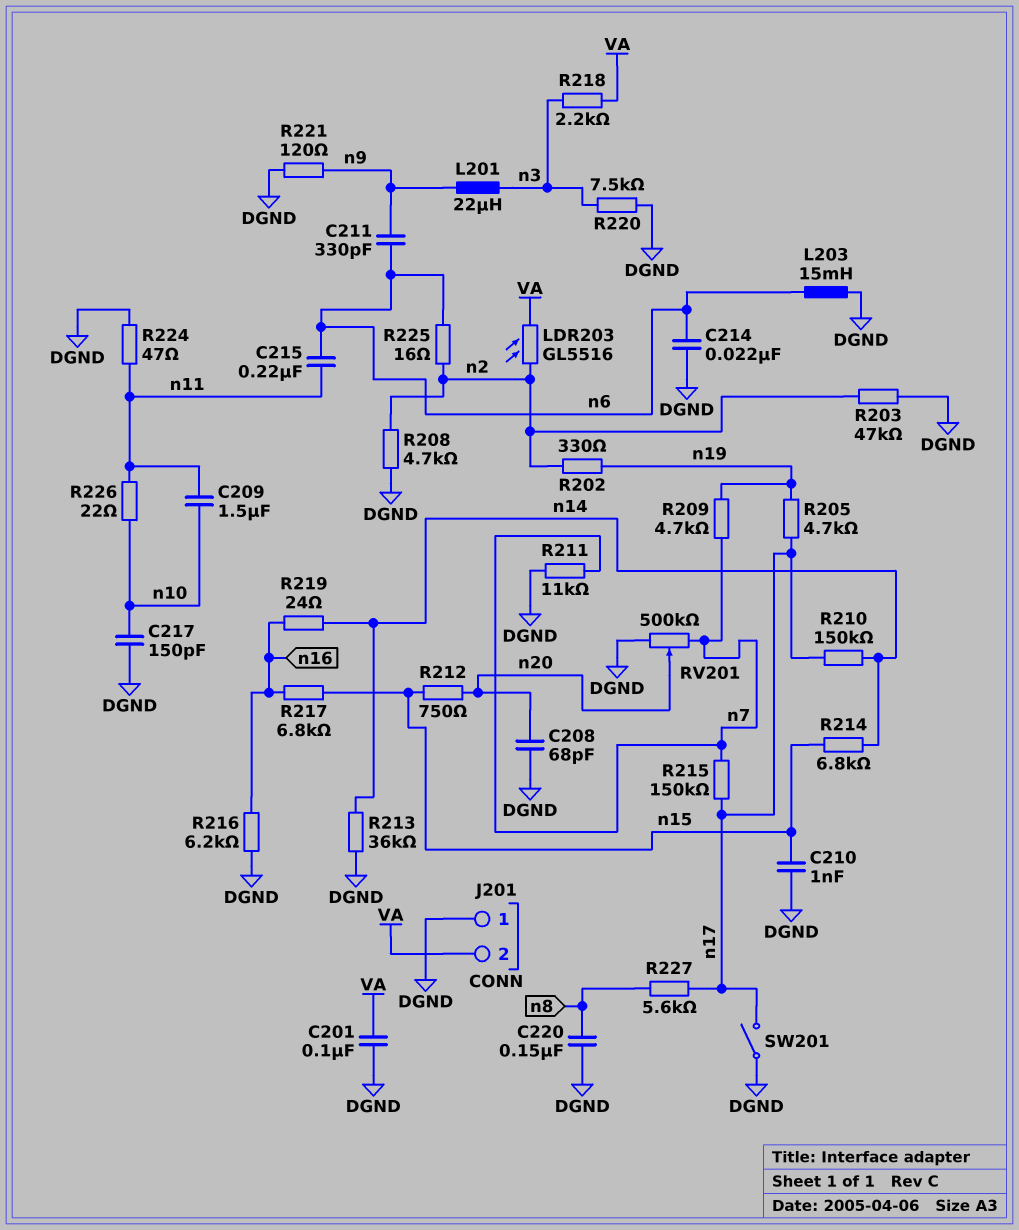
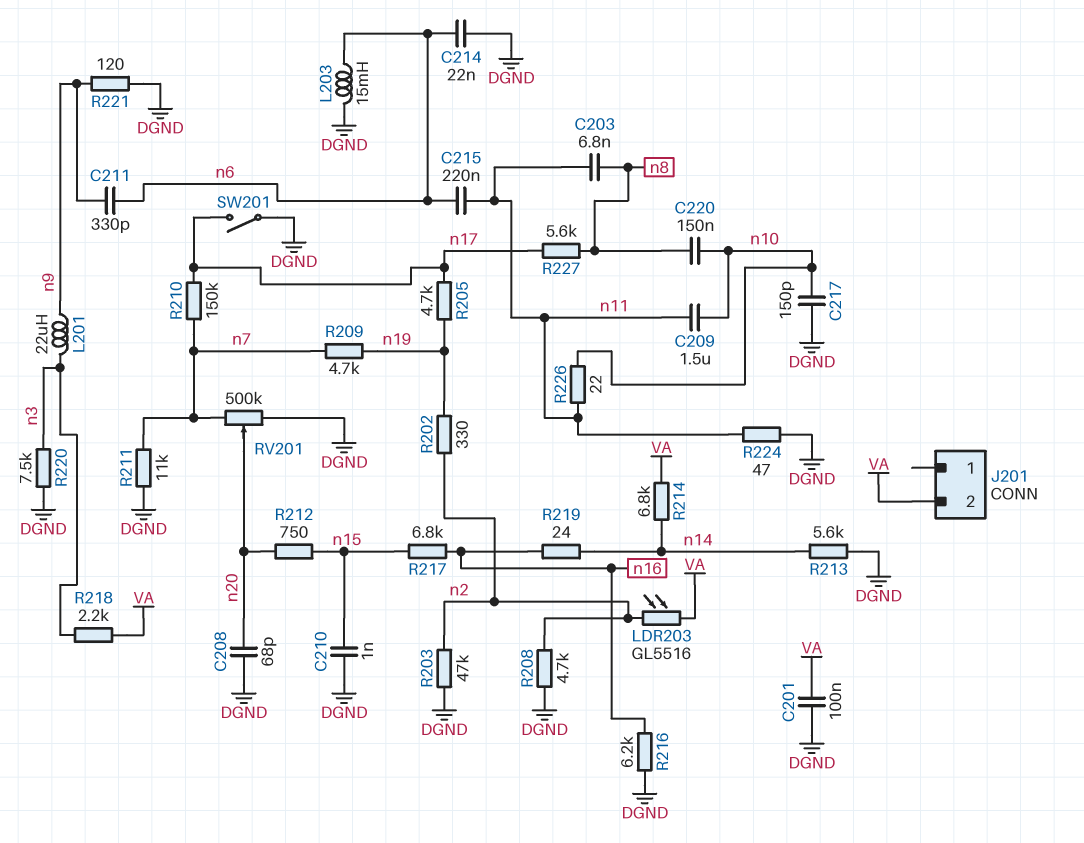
C203: none -> 6.8nF (n8, n11)
C220: 150nF (DGND, n8) -> 150nF (n8, n10)
J201 pin 1: DGND -> none
R210: 150k (n14, n17) -> 150k (n7, n17)
R213: 36k (DGND, n14) -> 5.6k (DGND, n14)
R214: 6.8k (n14, n15) -> 6.8k (VA, n14)
R215: 150k (n7, n17) -> none
R225: 16 (n2, n6) -> none

